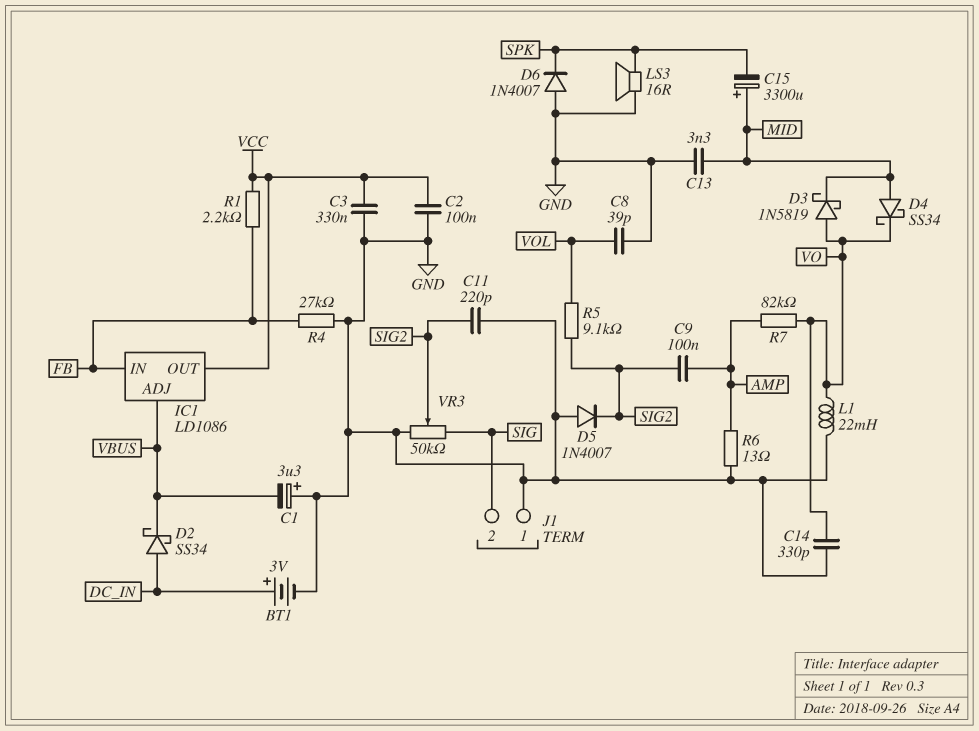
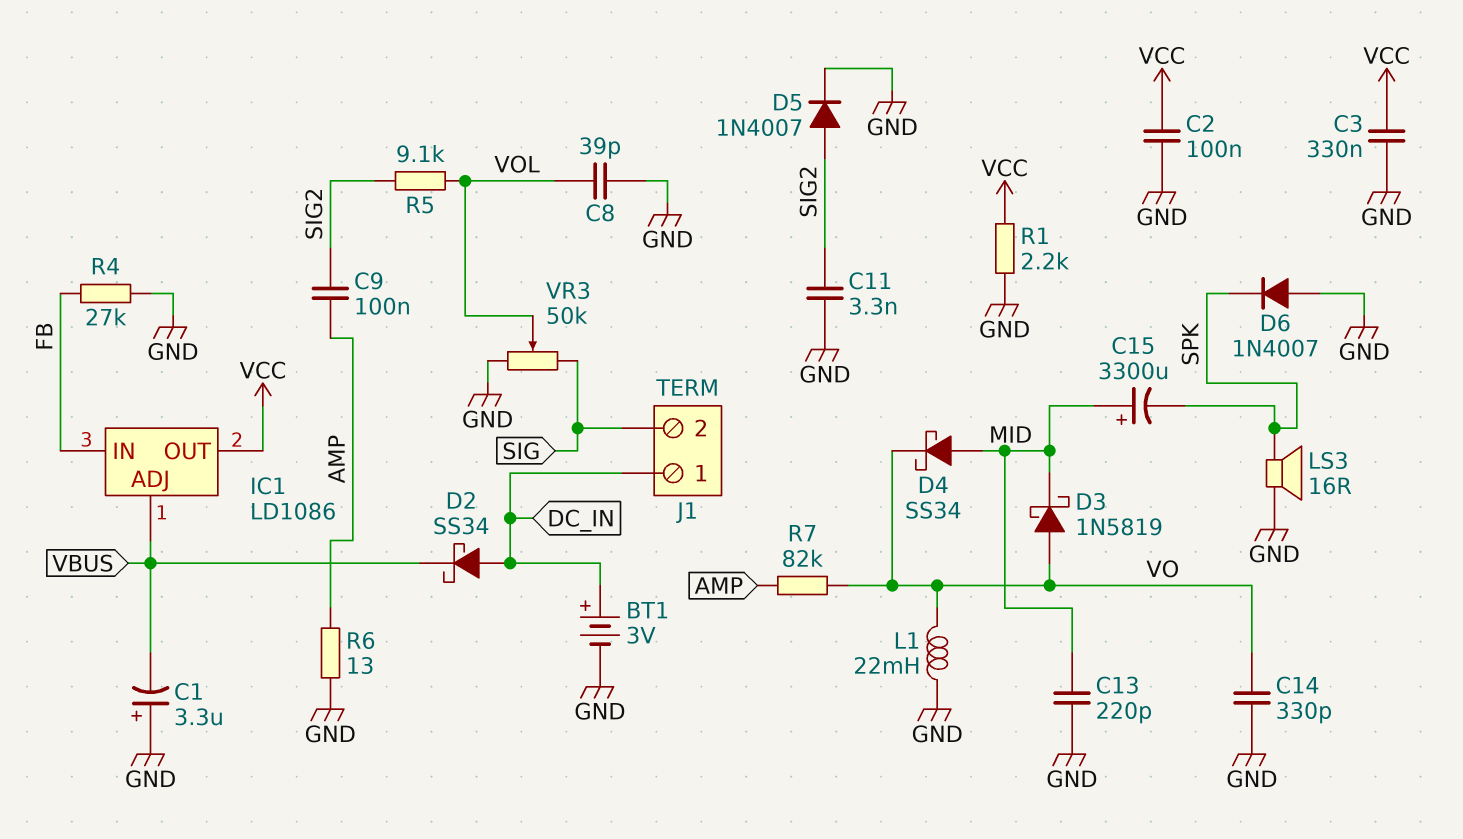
C11: 220pF (GND, SIG2) -> 3.3nF (GND, SIG2)
C13: 3.3nF (GND, MID) -> 220pF (GND, MID)
D5: diode 1N4007 (A GND, K SIG2) -> diode 1N4007 (A SIG2, K GND)
J1 pin 1: GND -> DC_IN
R1: 2.2k (FB, VCC) -> 2.2k (GND, VCC)
VR3: 50k (GND, SIG, wiper SIG2) -> 50k (GND, SIG, wiper VOL)

